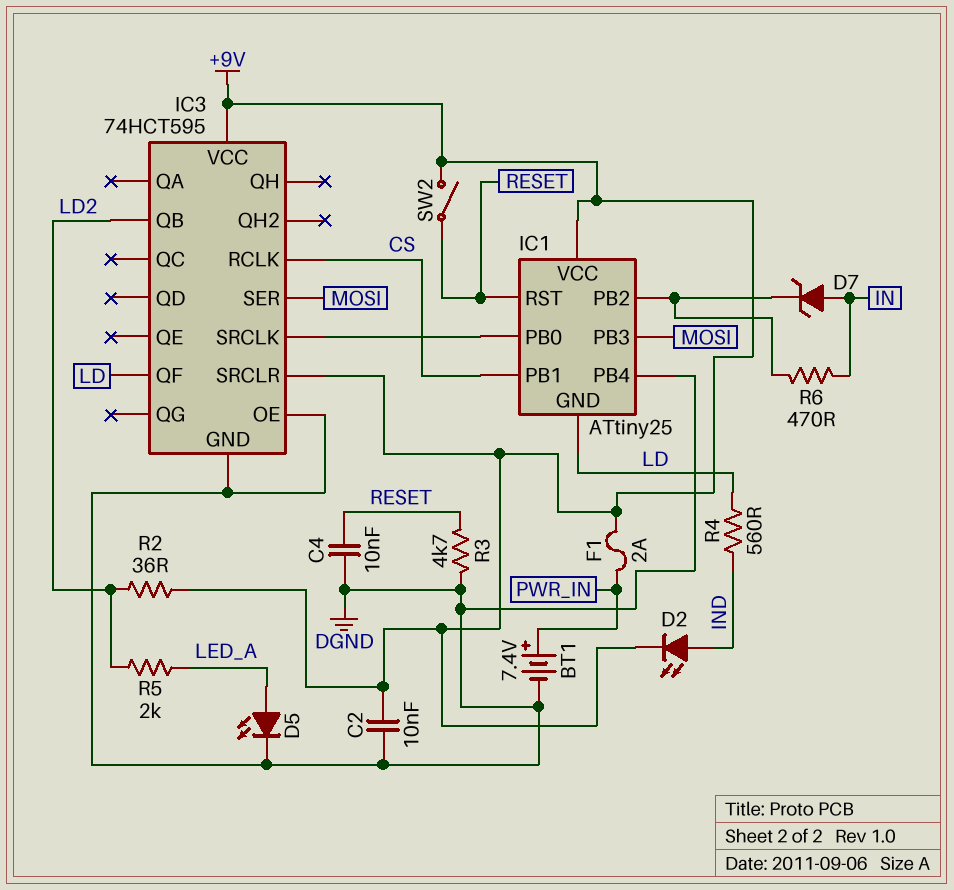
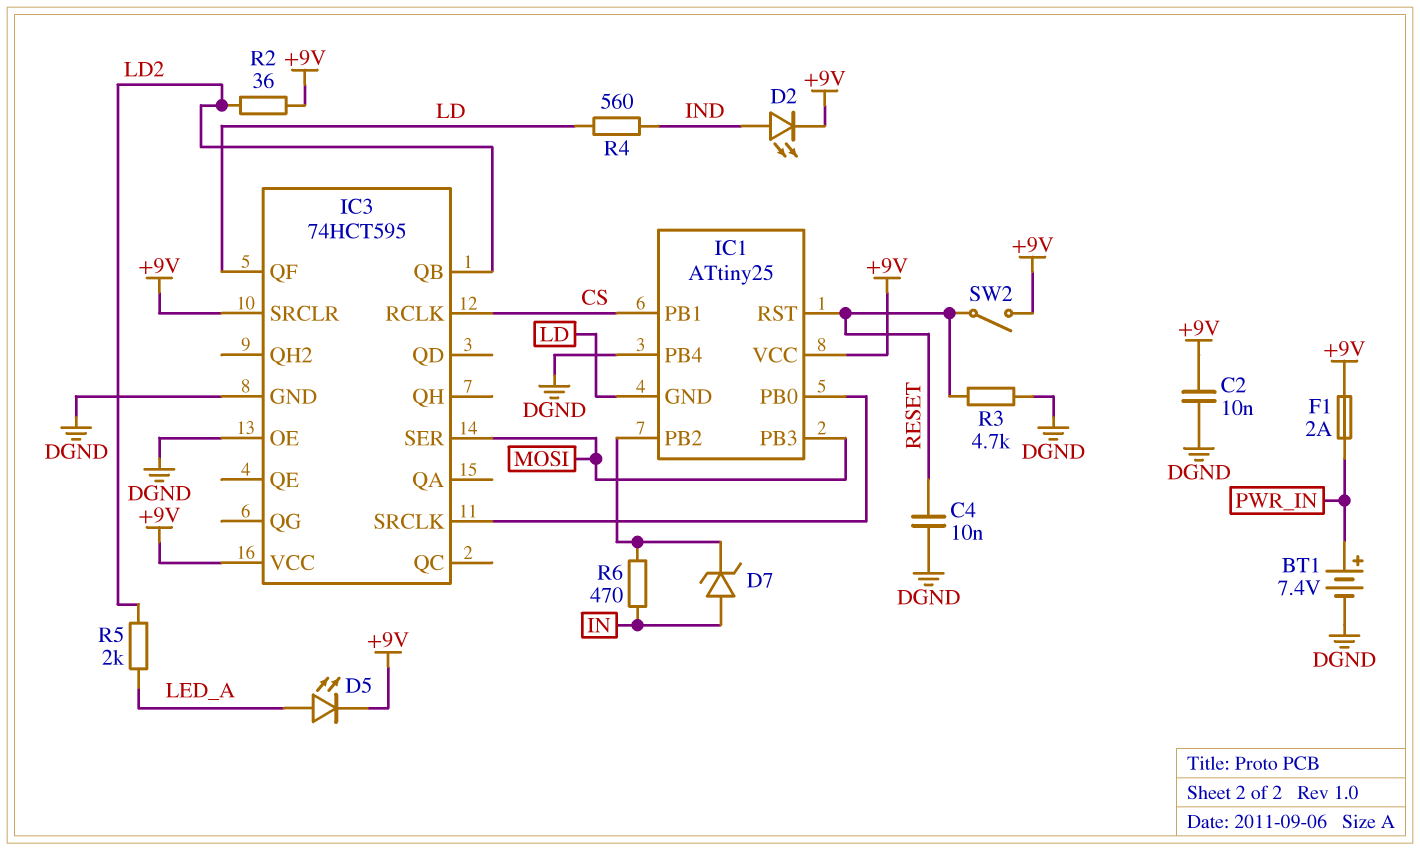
D5: LED (A LED_A, K DGND) -> LED (A LED_A, K +9V)

